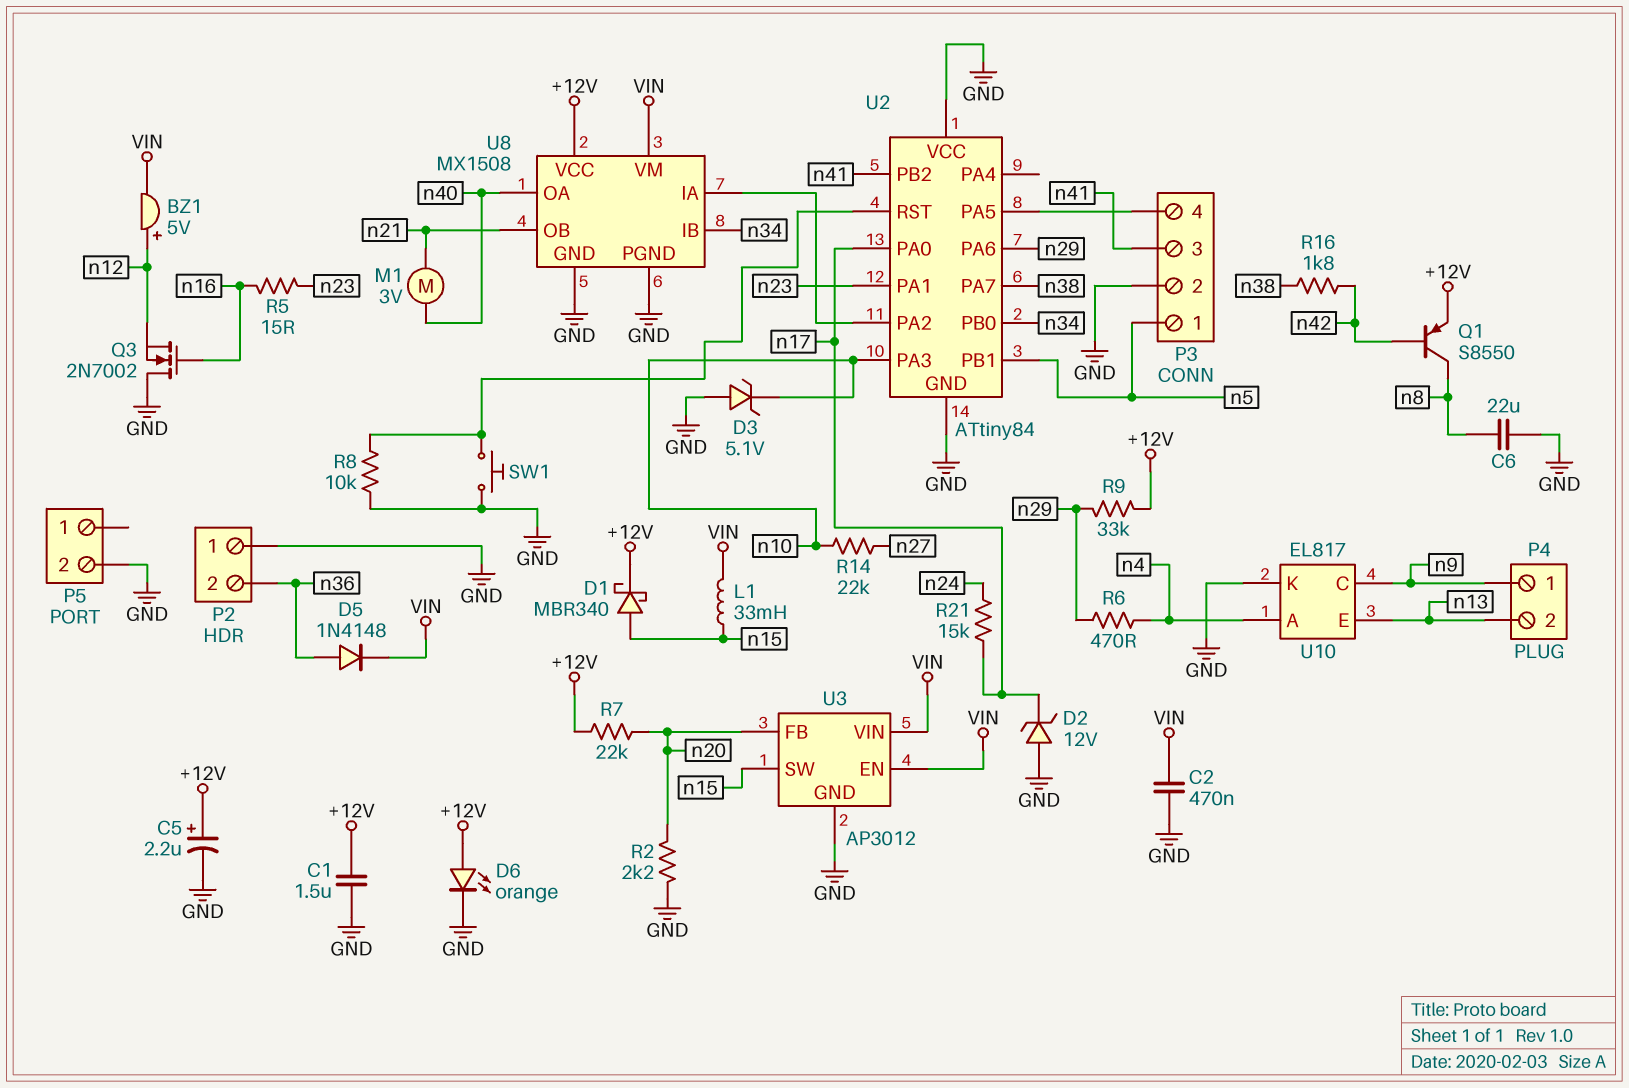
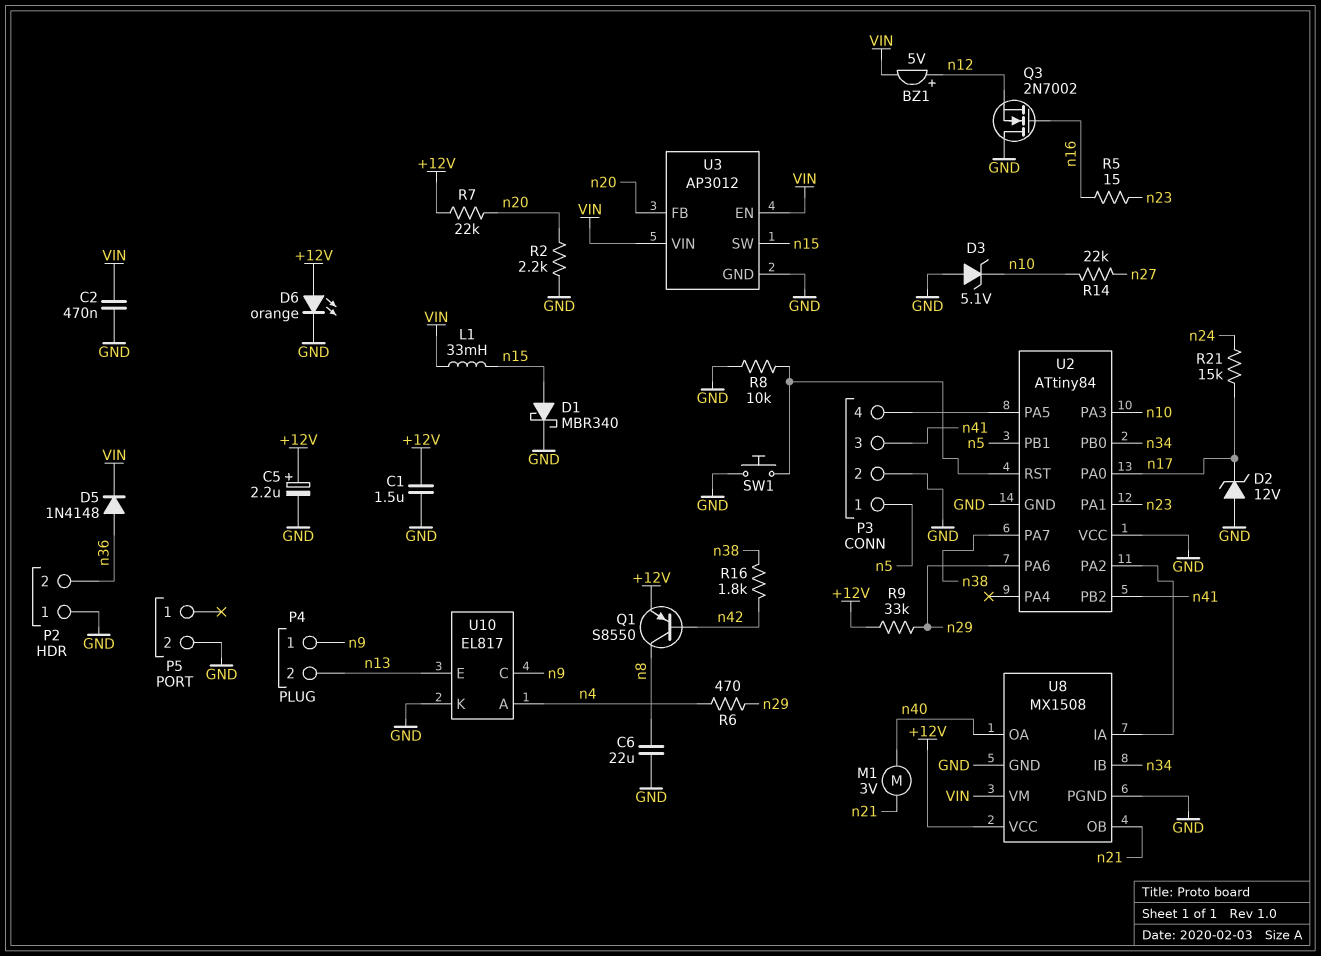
D1: schottky MBR340 (A n15, K +12V) -> schottky MBR340 (A n15, K GND)

